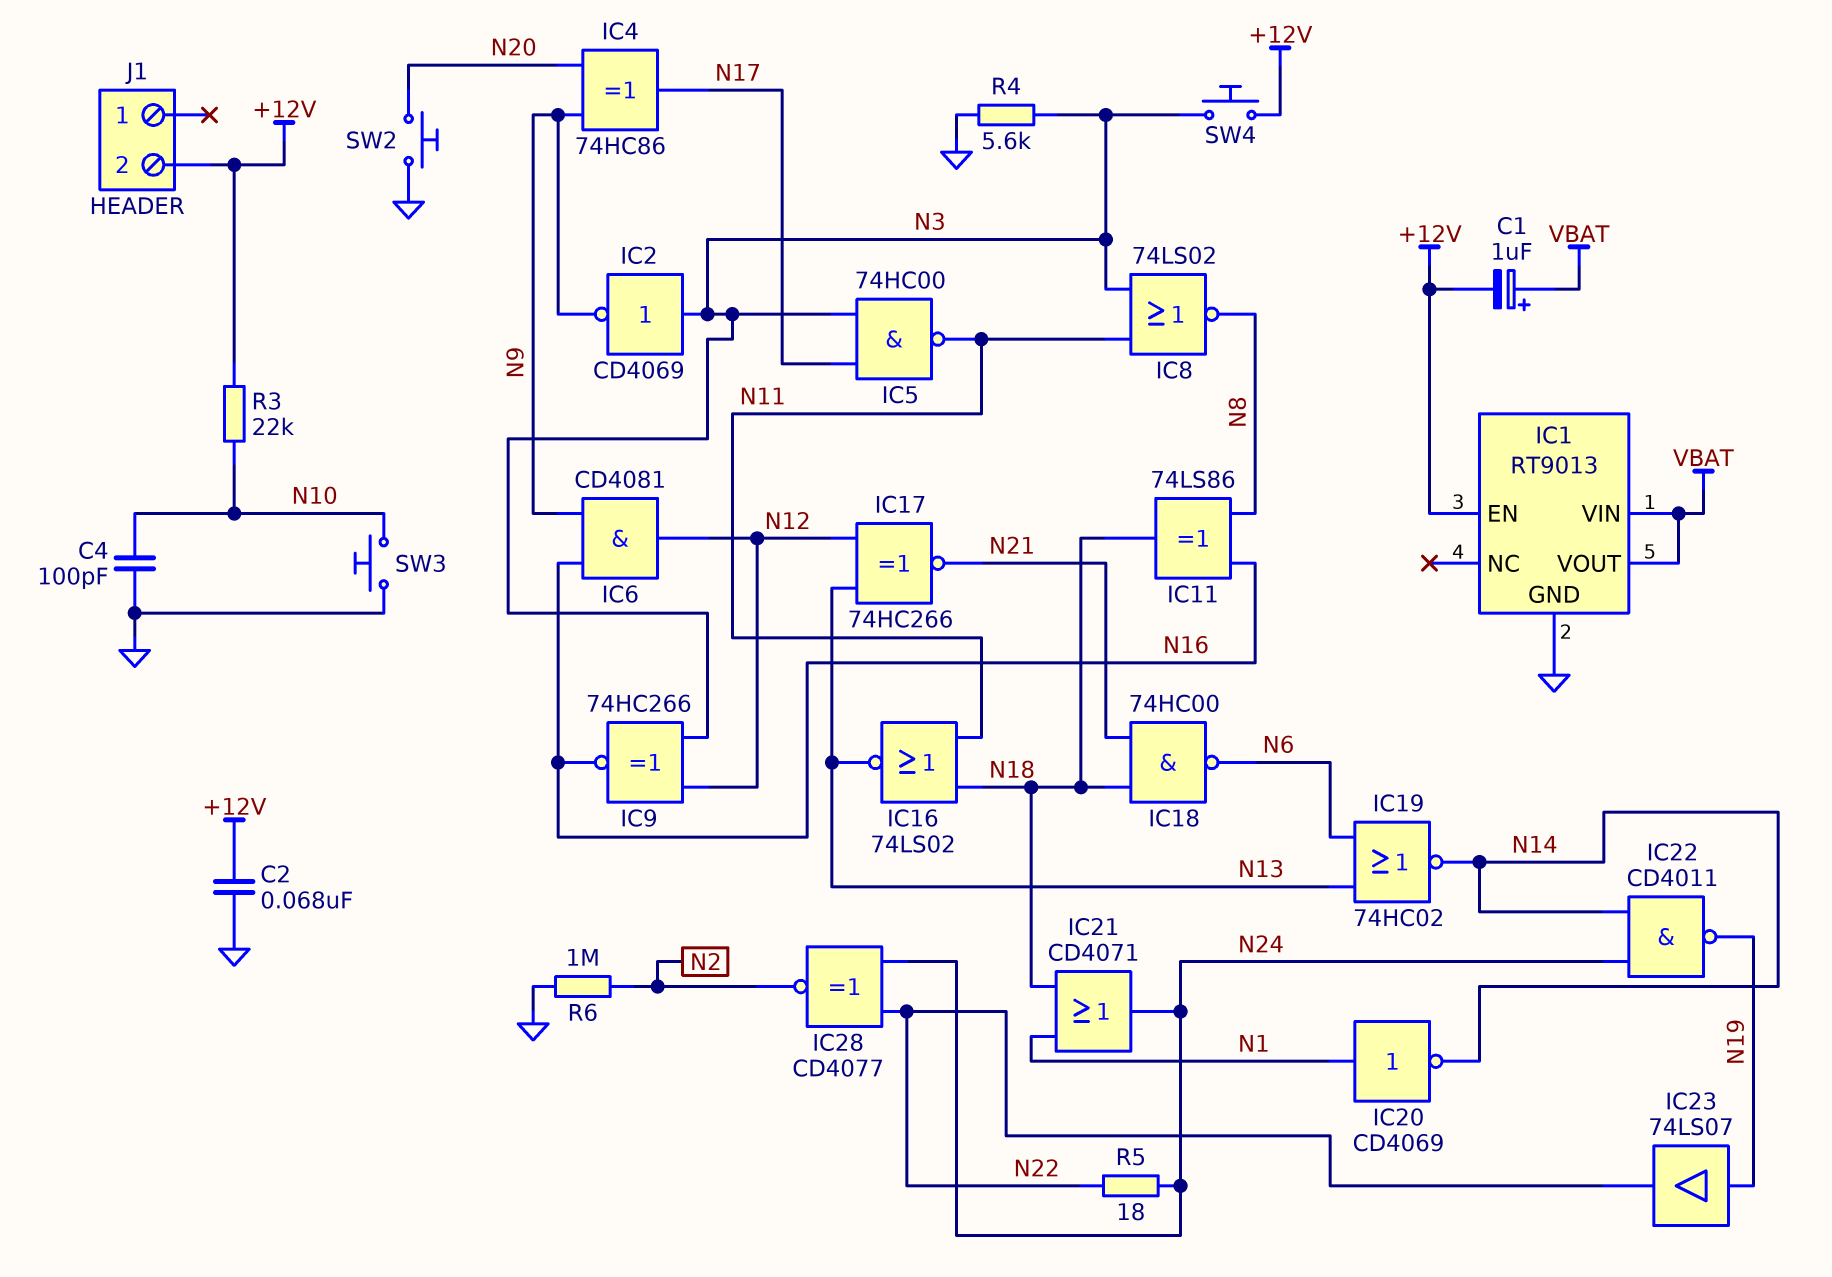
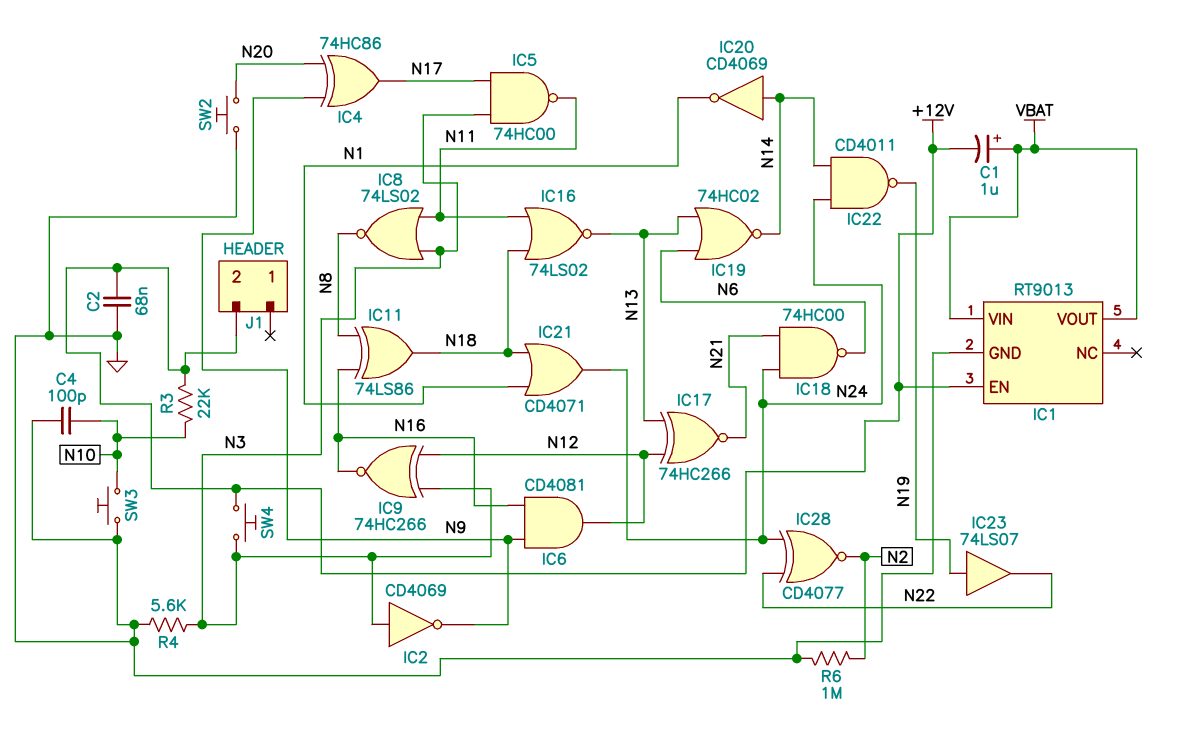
IC18: NAND 74HC00 (in N18, in N21, out N6) -> NAND 74HC00 (in N21, in N24, out N6)
IC20: NOT CD4069 (in N1, out N14) -> NOT CD4069 (in N14, out N1)
R5: 18 (N22, N24) -> none

